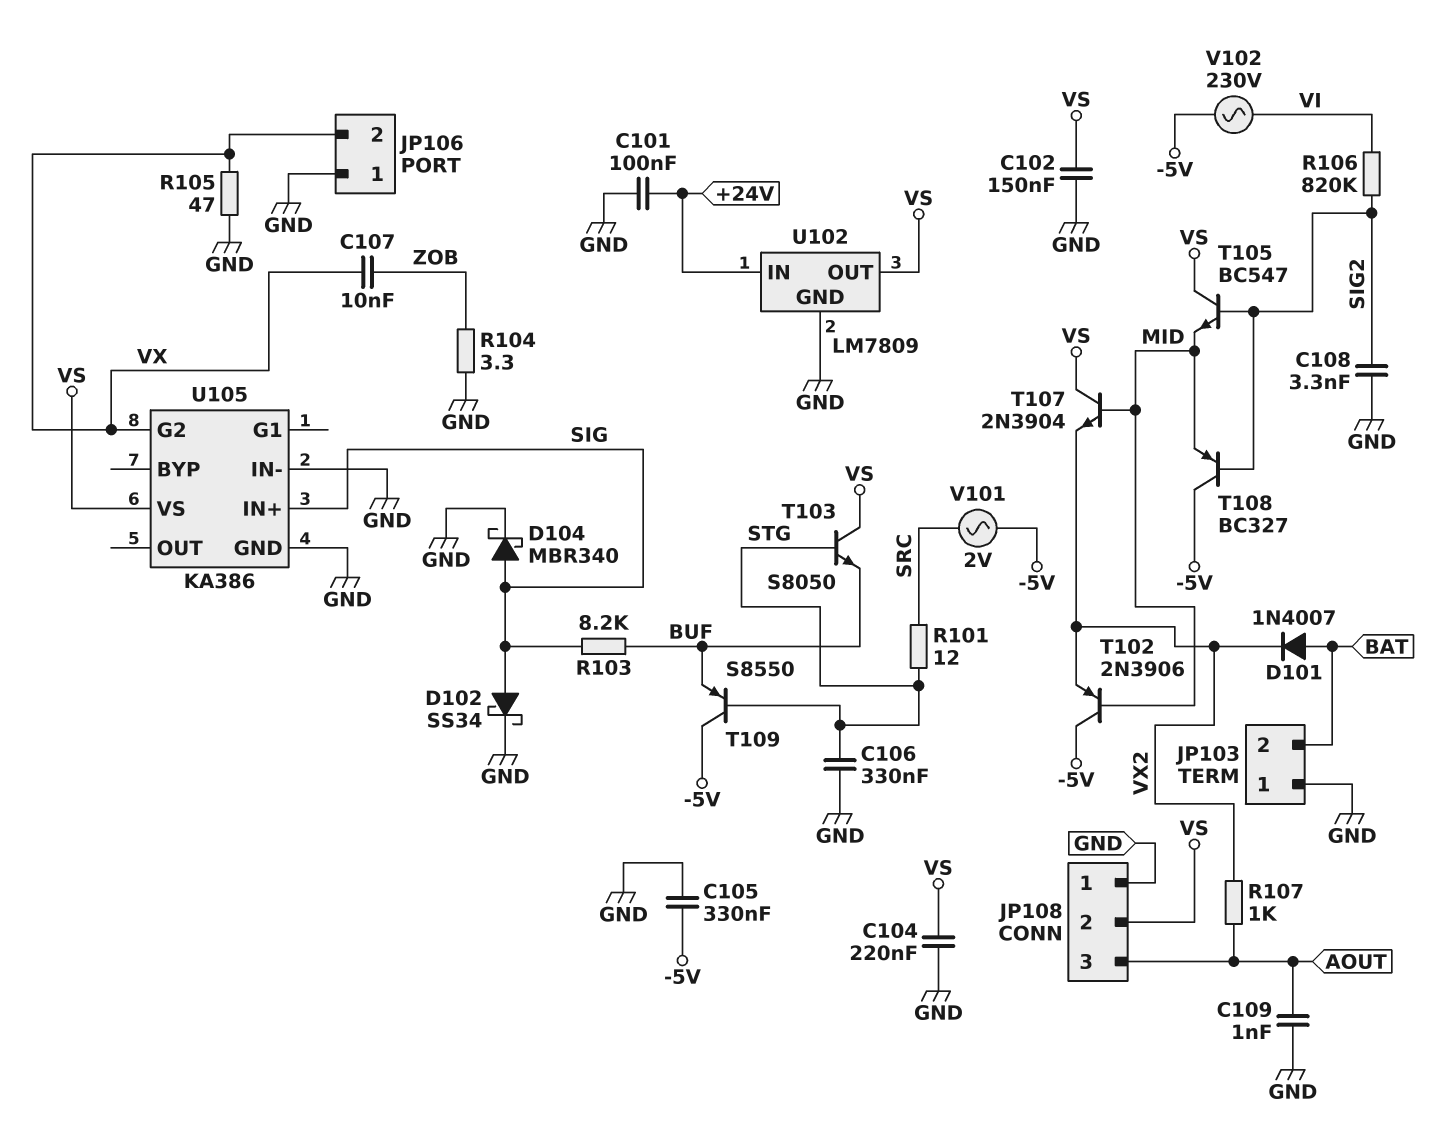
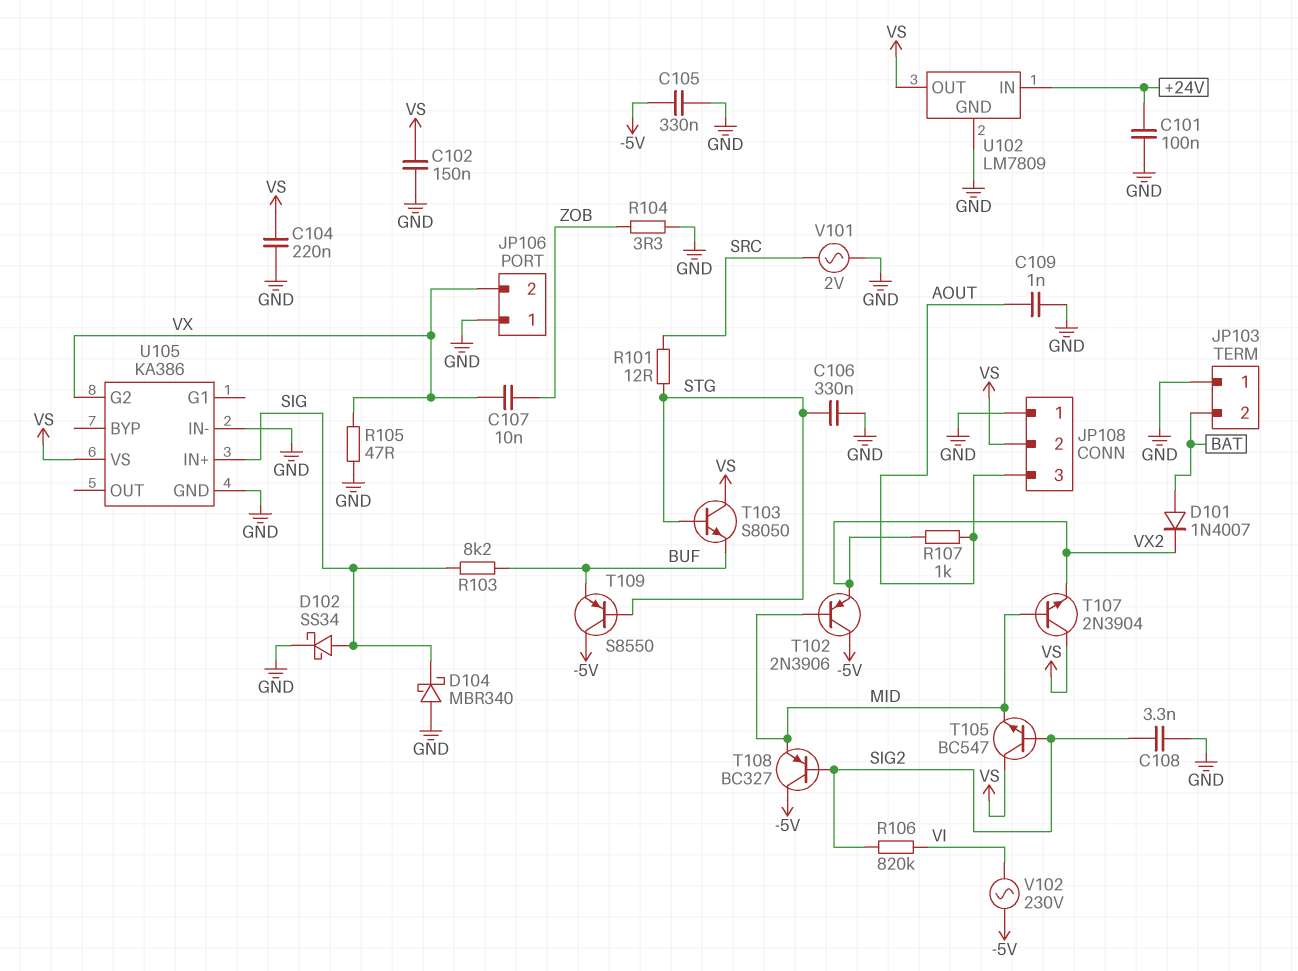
D104: schottky MBR340 (A SIG, K GND) -> schottky MBR340 (A GND, K SIG)
V101: AC 2V (-5V, SRC) -> AC 2V (GND, SRC)

